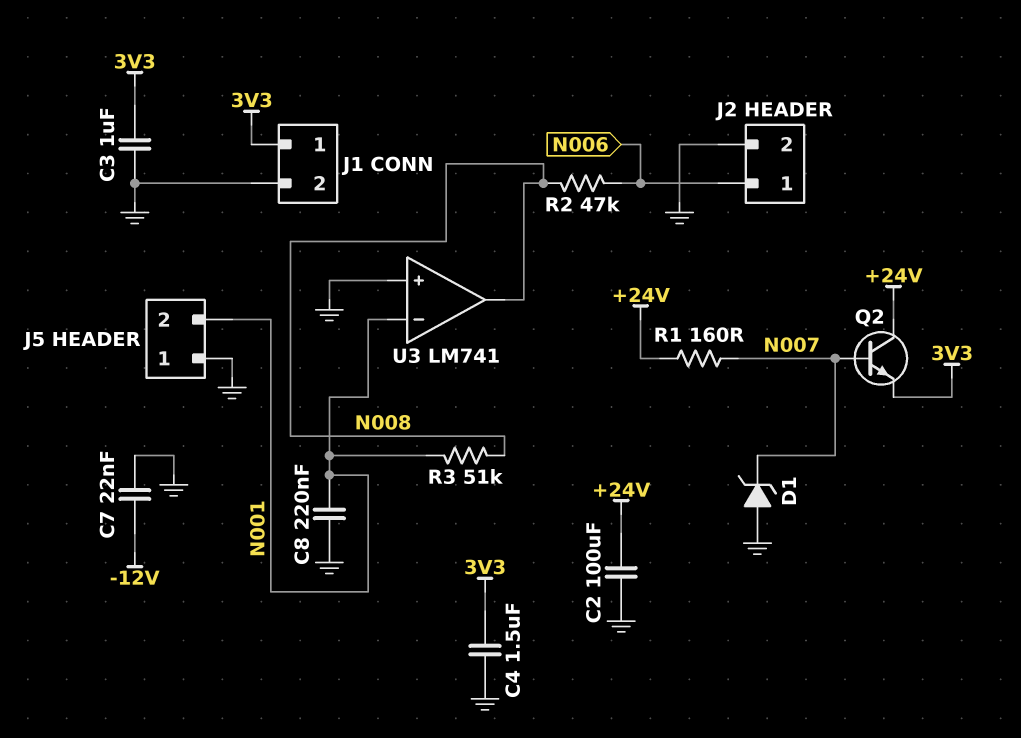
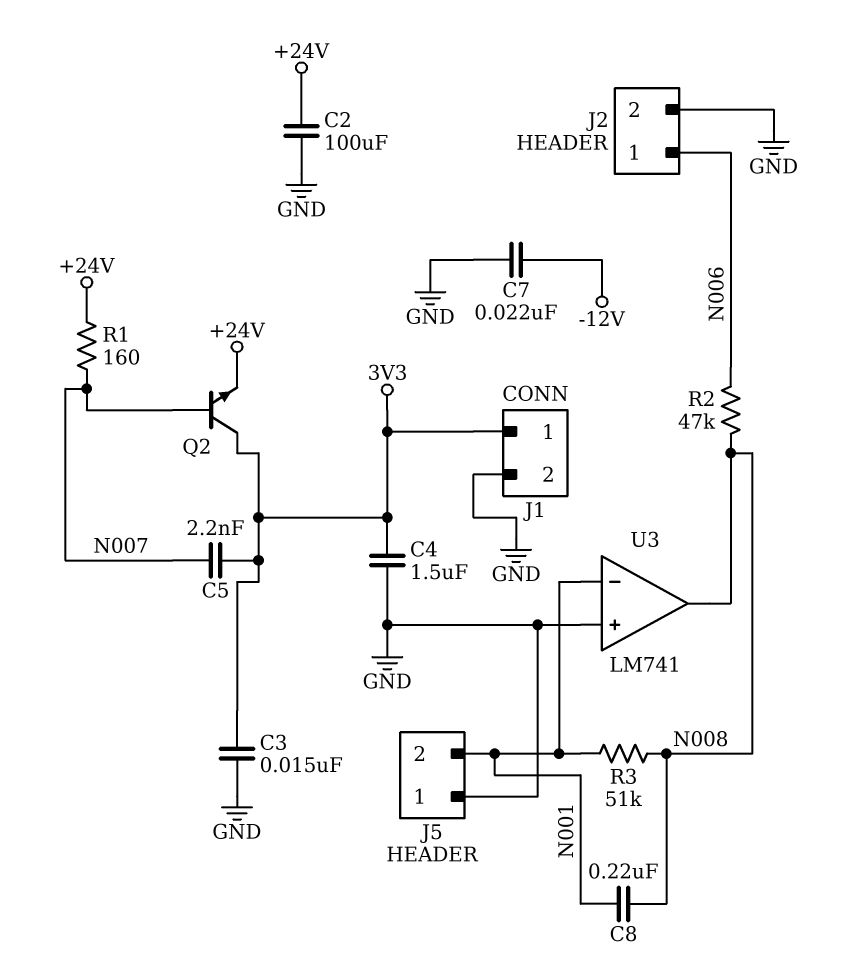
C3: 1uF (3V3, GND) -> 15nF (3V3, GND)
C5: none -> 2.2nF (3V3, N007)
C8: 220nF (GND, N001) -> 220nF (N001, N008)
D1: zener (A GND, K N007) -> none
Q2: NPN (B N007, C +24V, E 3V3) -> NPN (B N007, C 3V3, E +24V)

